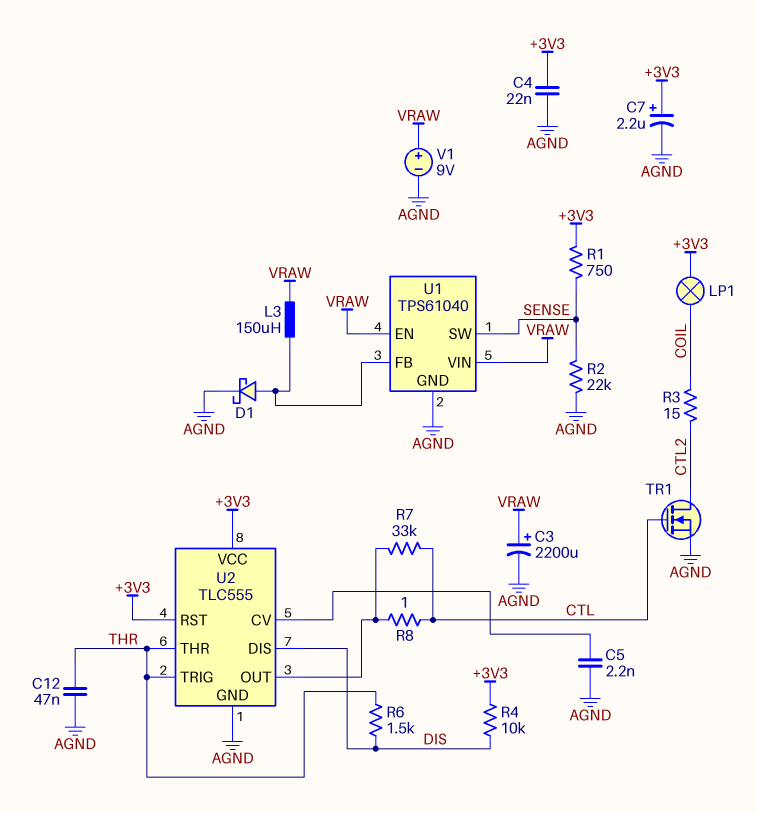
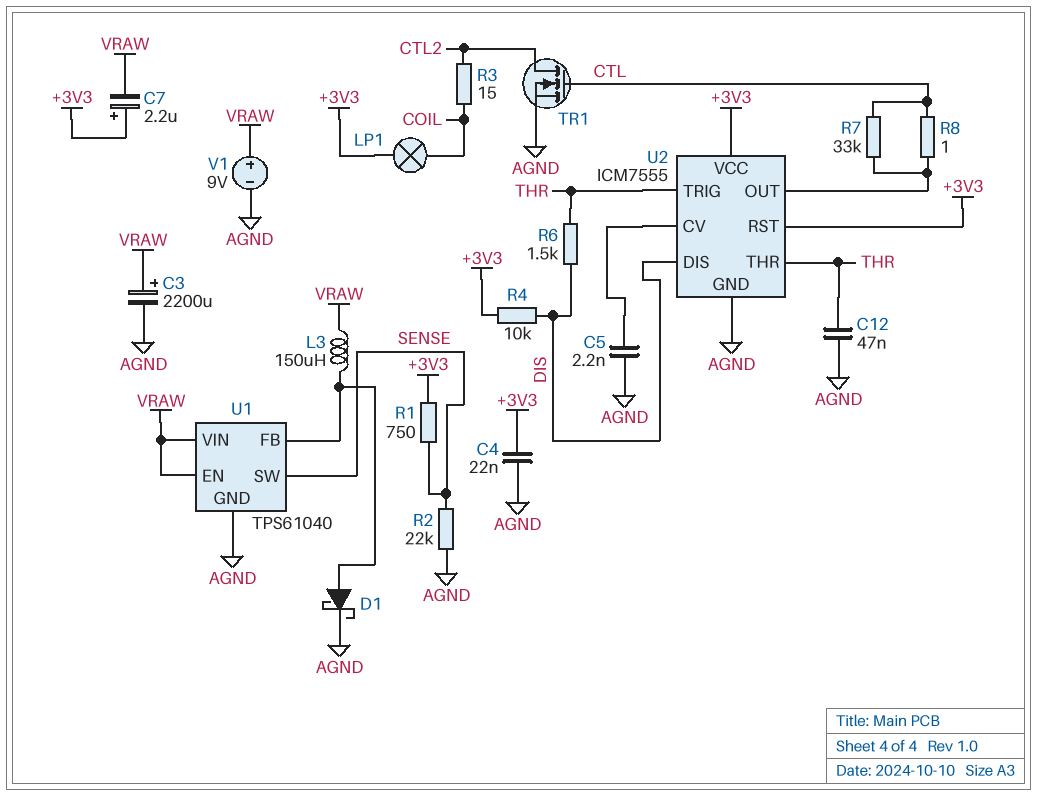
C7: 2.2uF (plus +3V3, minus AGND) -> 2.2uF (plus +3V3, minus VRAW)
U2: TLC555 -> ICM7555

